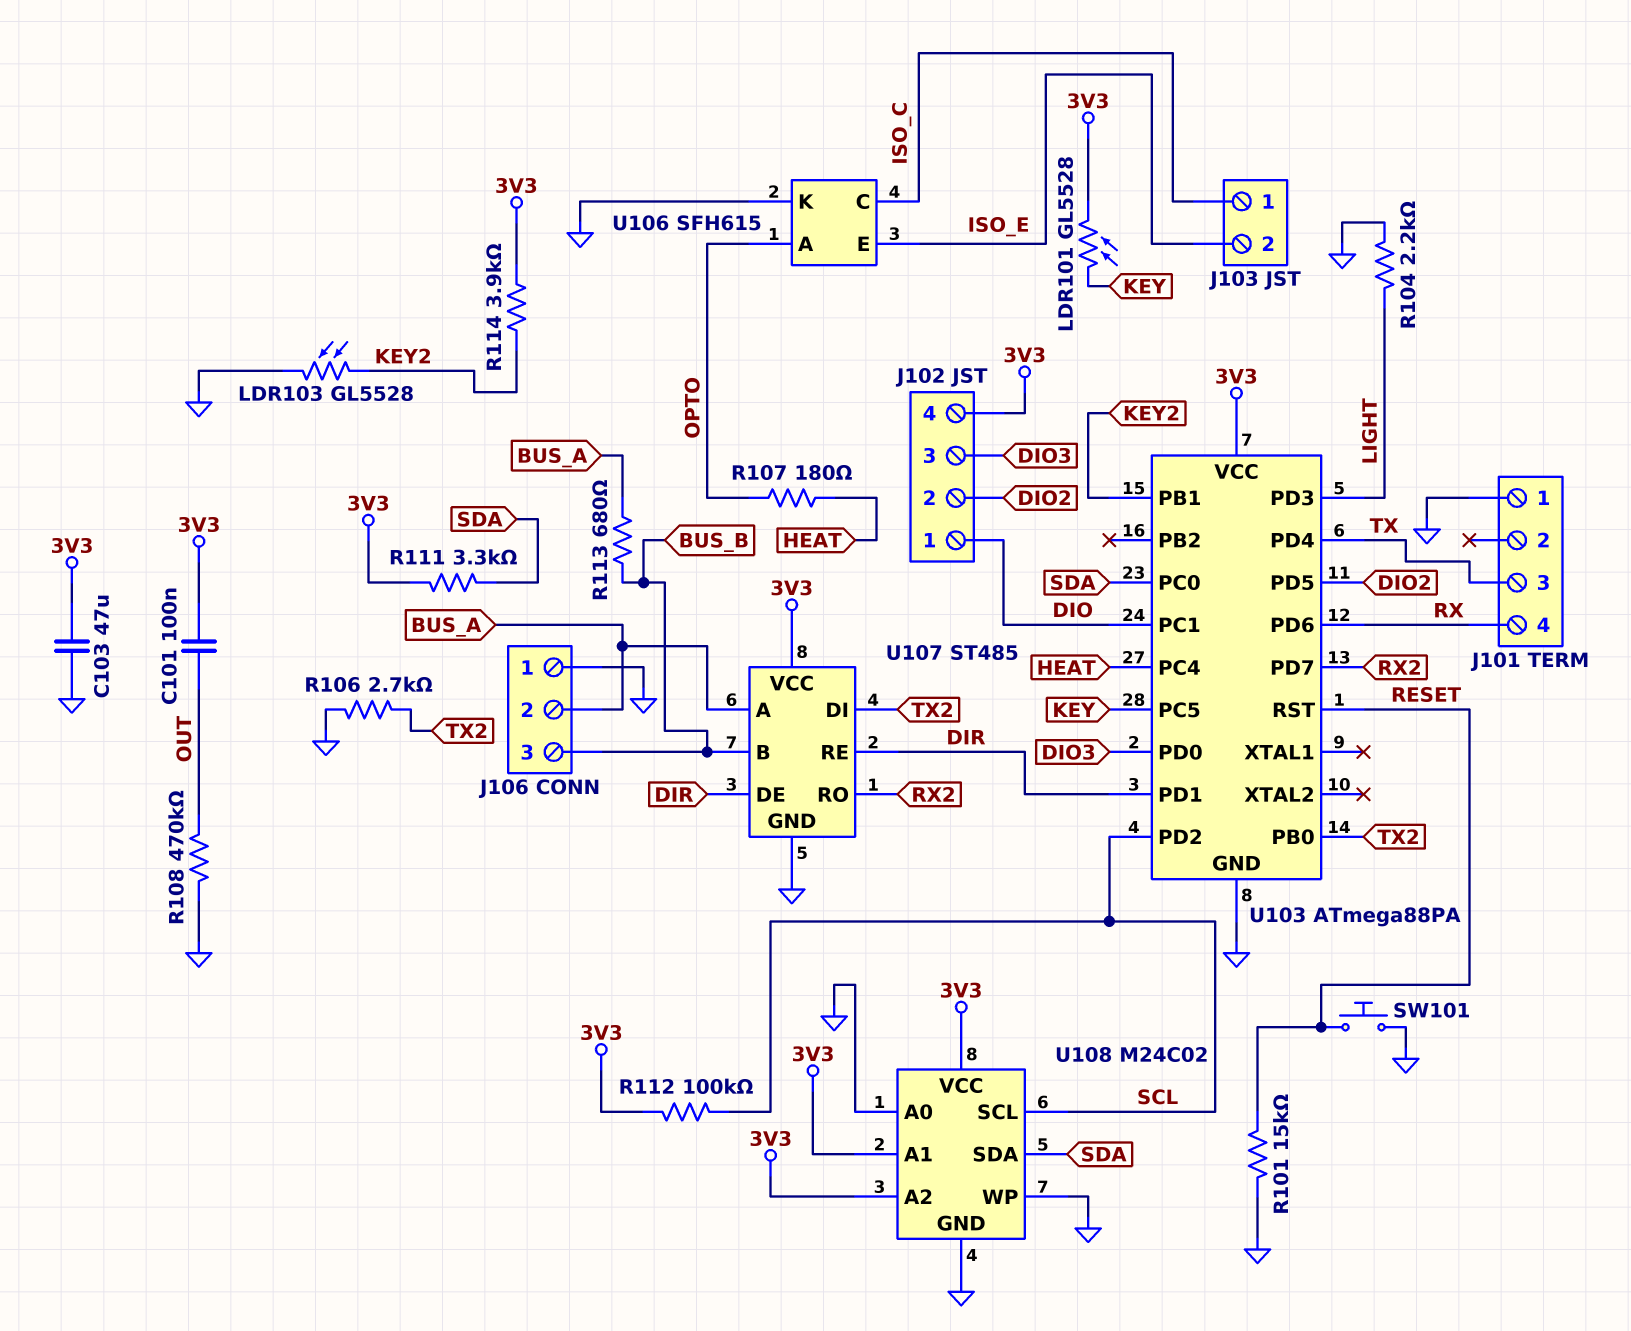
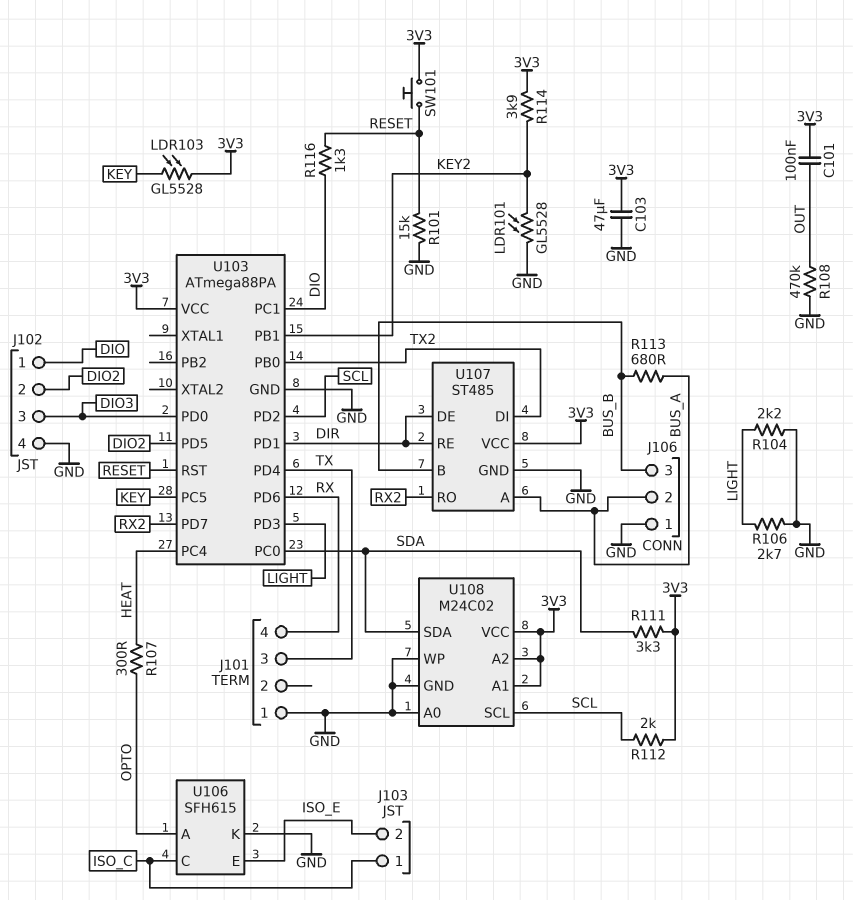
J102 pin 4: 3V3 -> GND
LDR101: GL5528 (3V3, KEY) -> GL5528 (GND, KEY2)
LDR103: GL5528 (GND, KEY2) -> GL5528 (3V3, KEY)
R106: 2.7k (GND, TX2) -> 2.7k (GND, LIGHT)
R107: 180 (HEAT, OPTO) -> 300 (HEAT, OPTO)
R112: 100k (3V3, SCL) -> 2k (3V3, SCL)
R116: none -> 1.3k (DIO, RESET)
SW101: button (GND, RESET) -> button (3V3, RESET)

